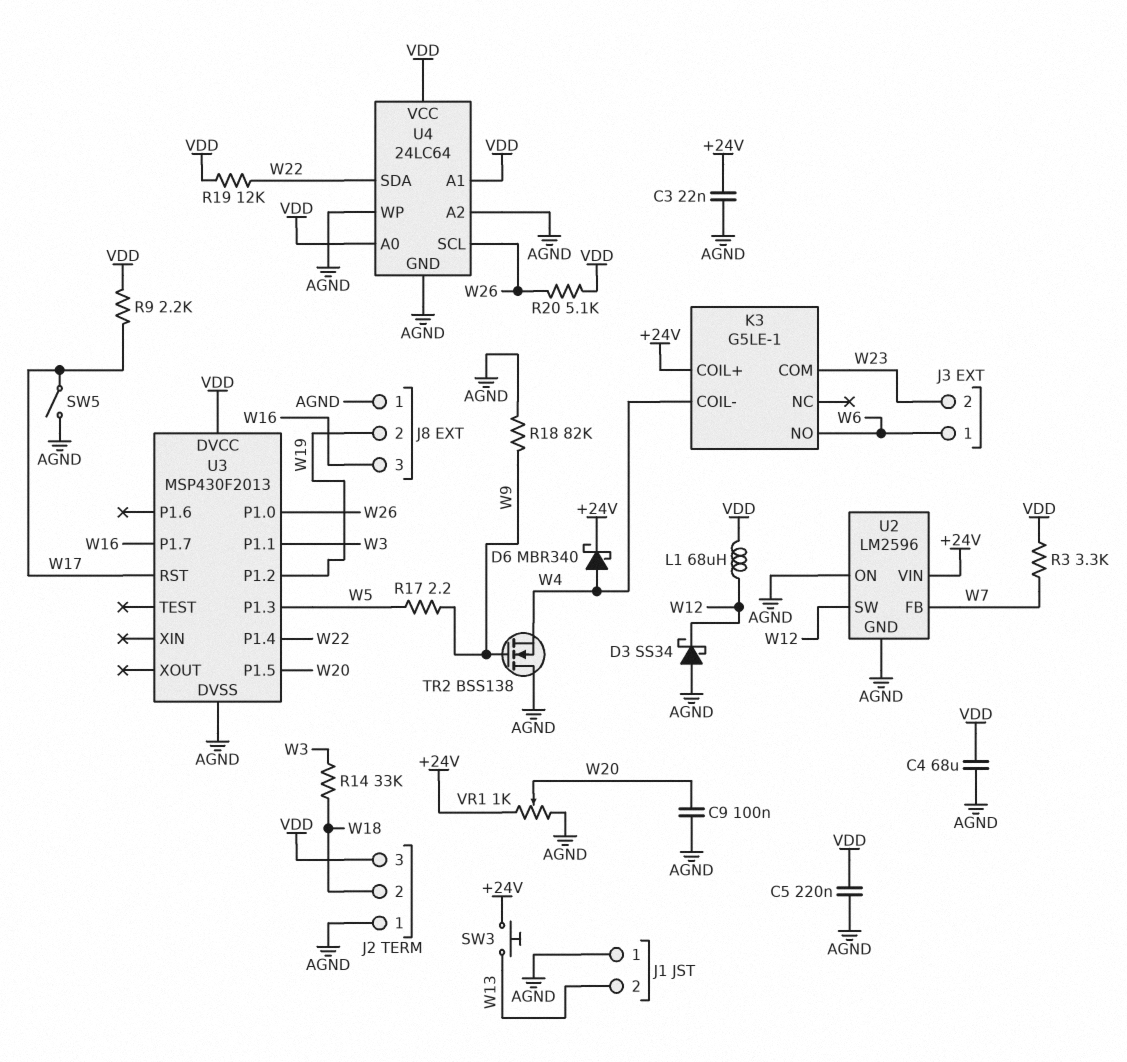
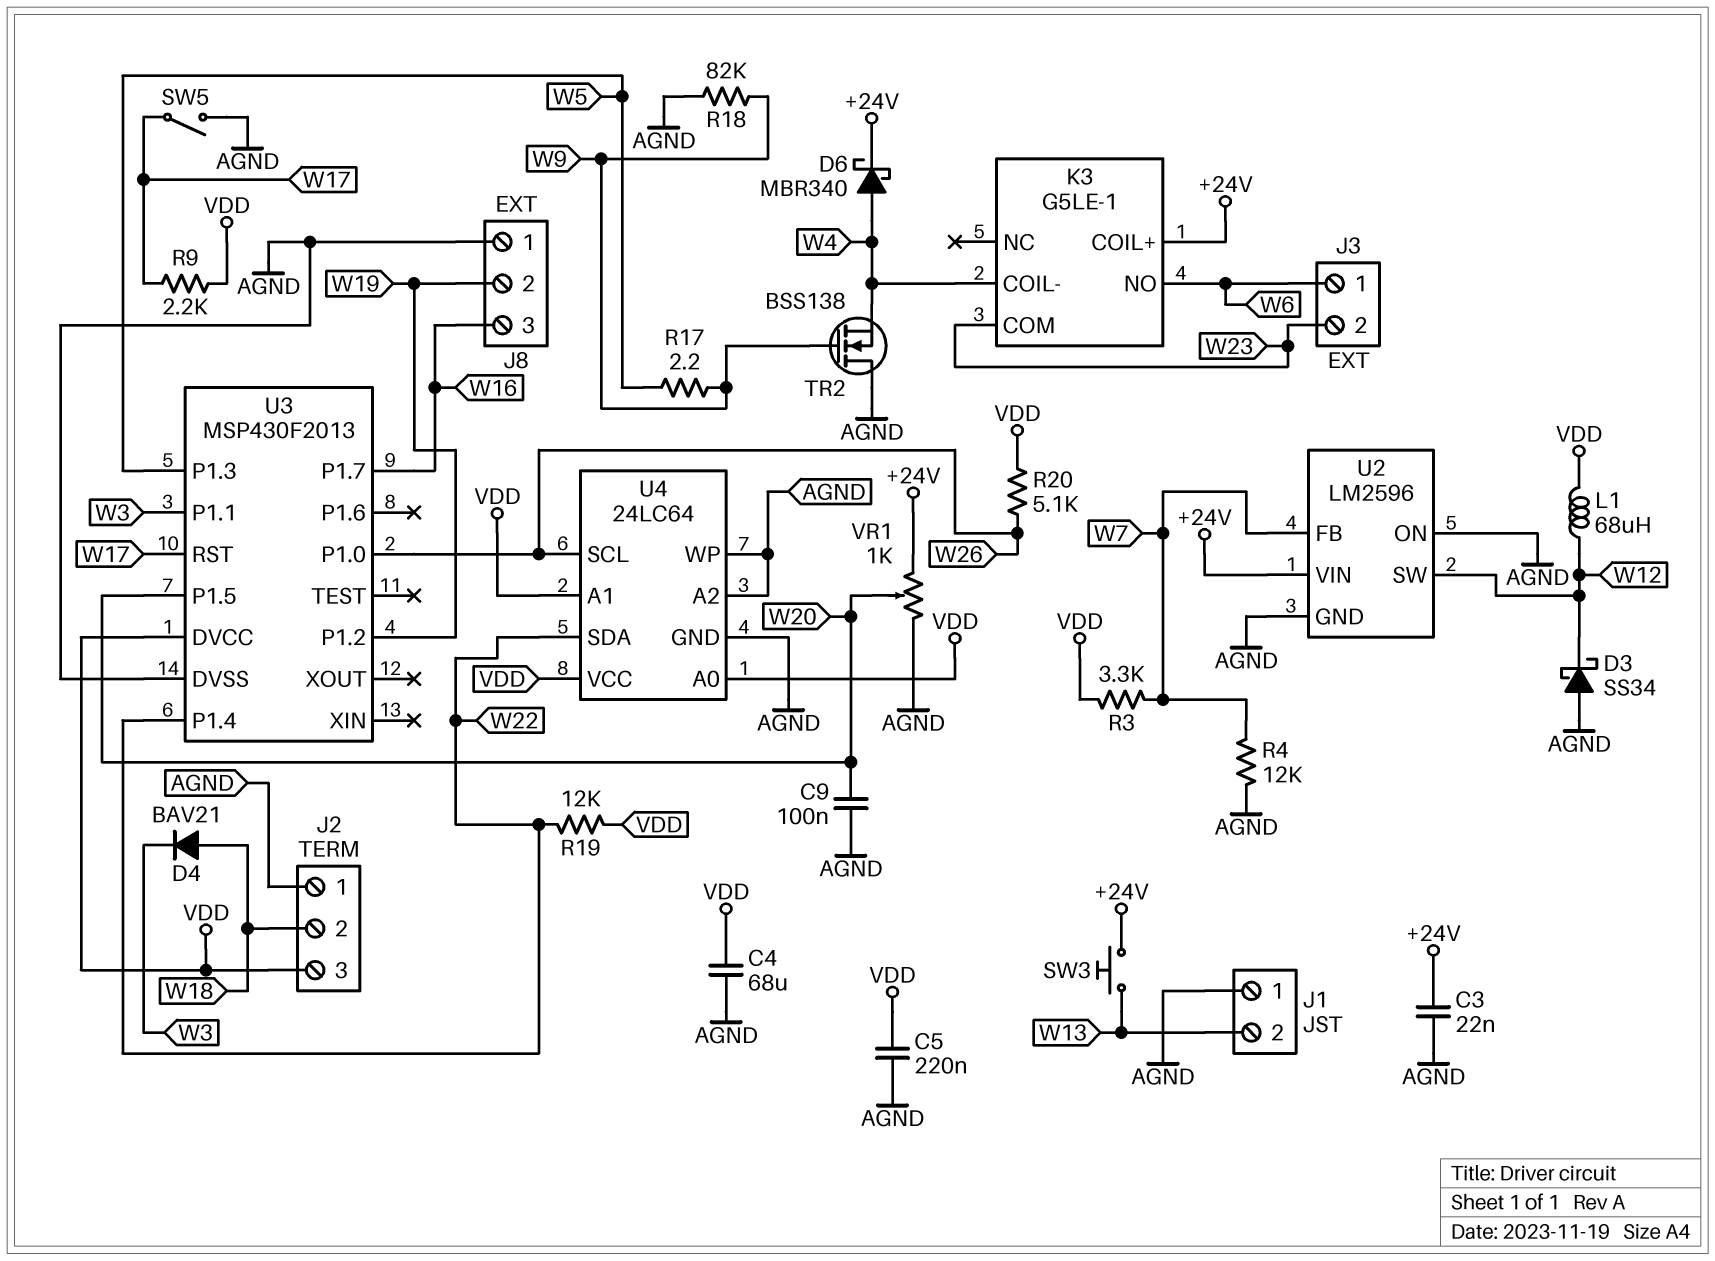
D4: none -> diode BAV21 (A W18, K W3)
R4: none -> 12k (AGND, W7)
R14: 33k (W3, W18) -> none

